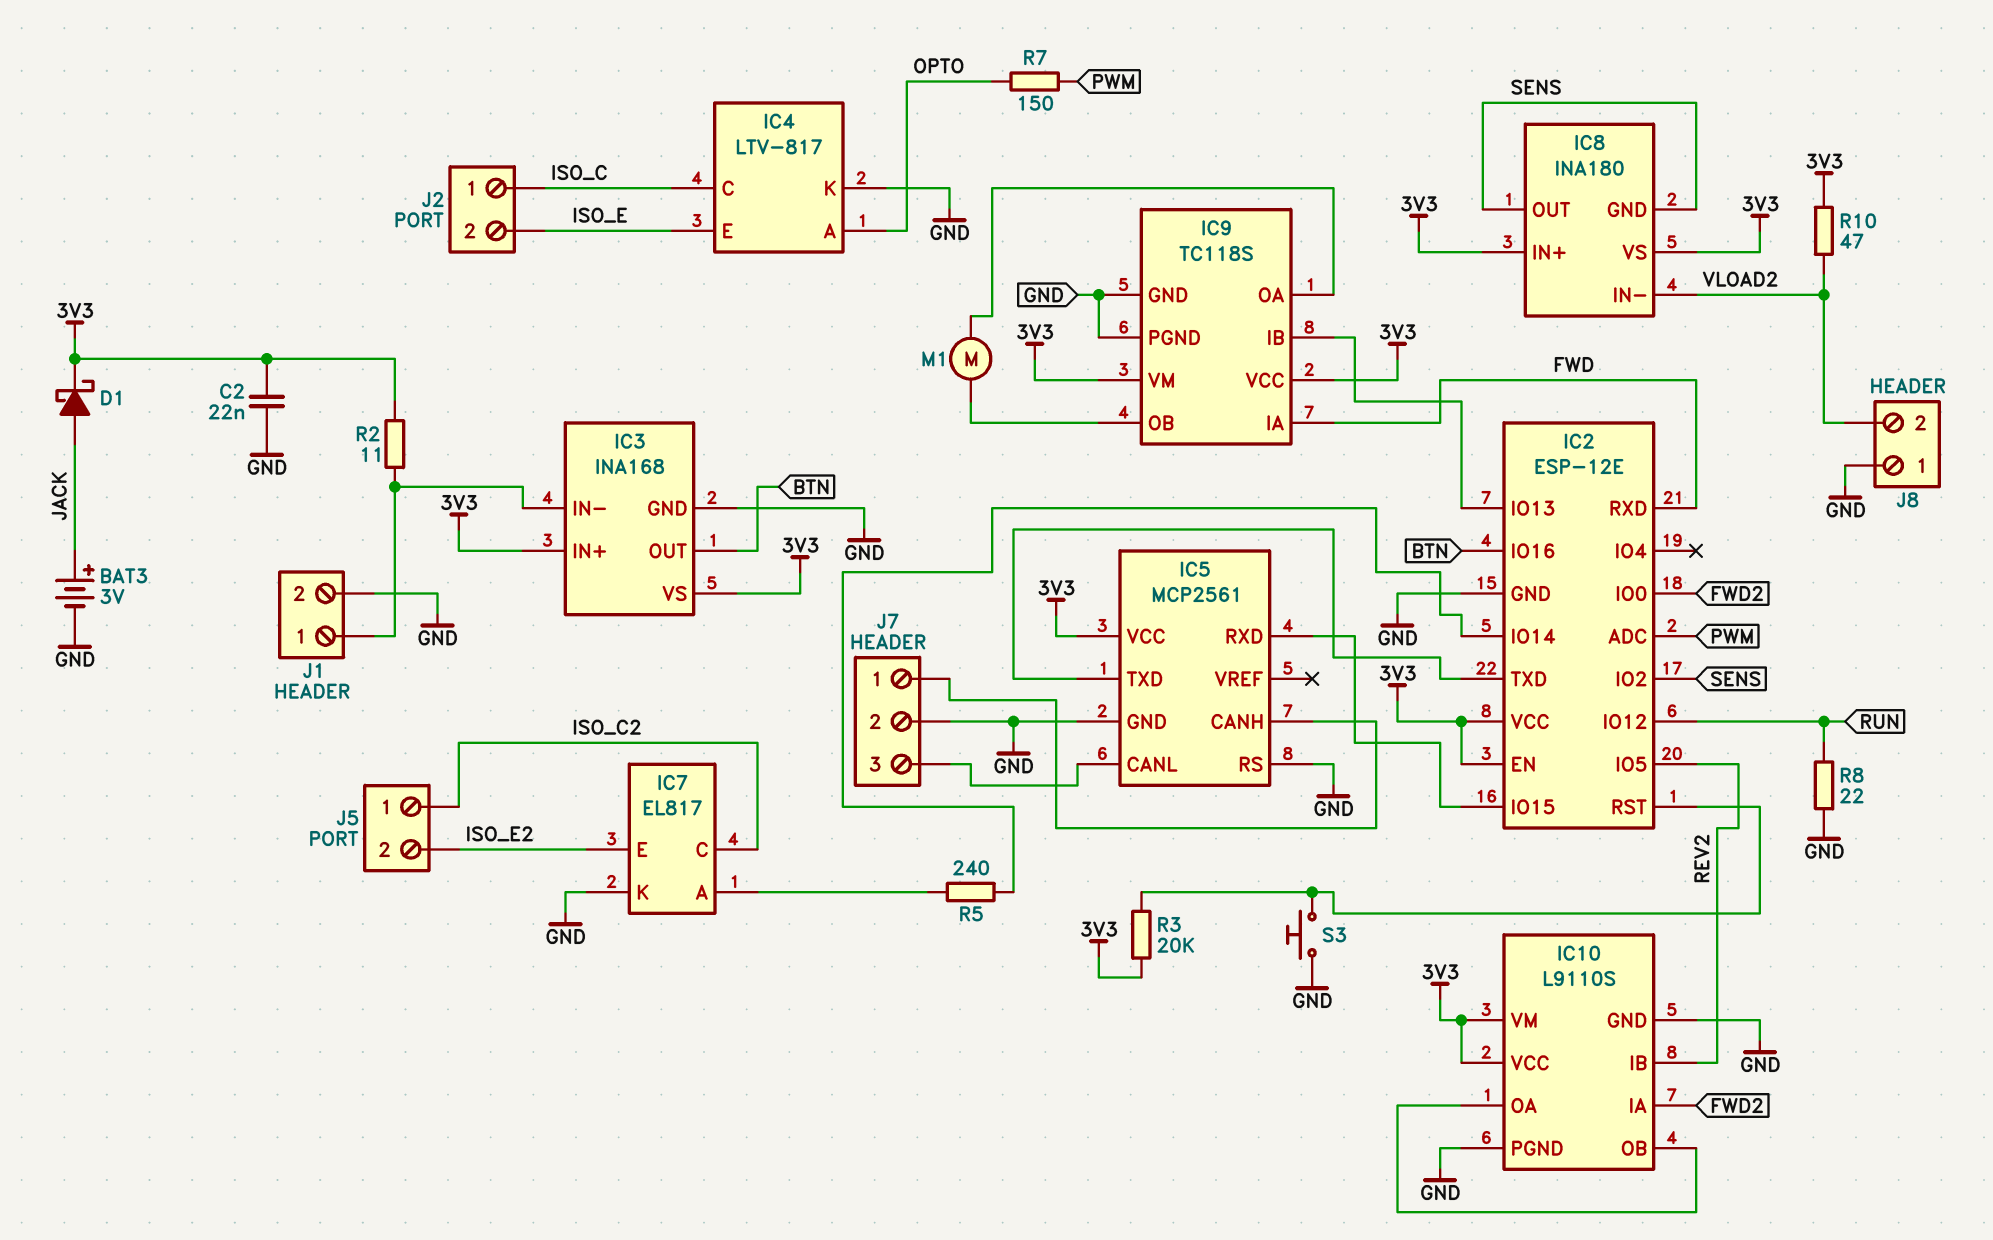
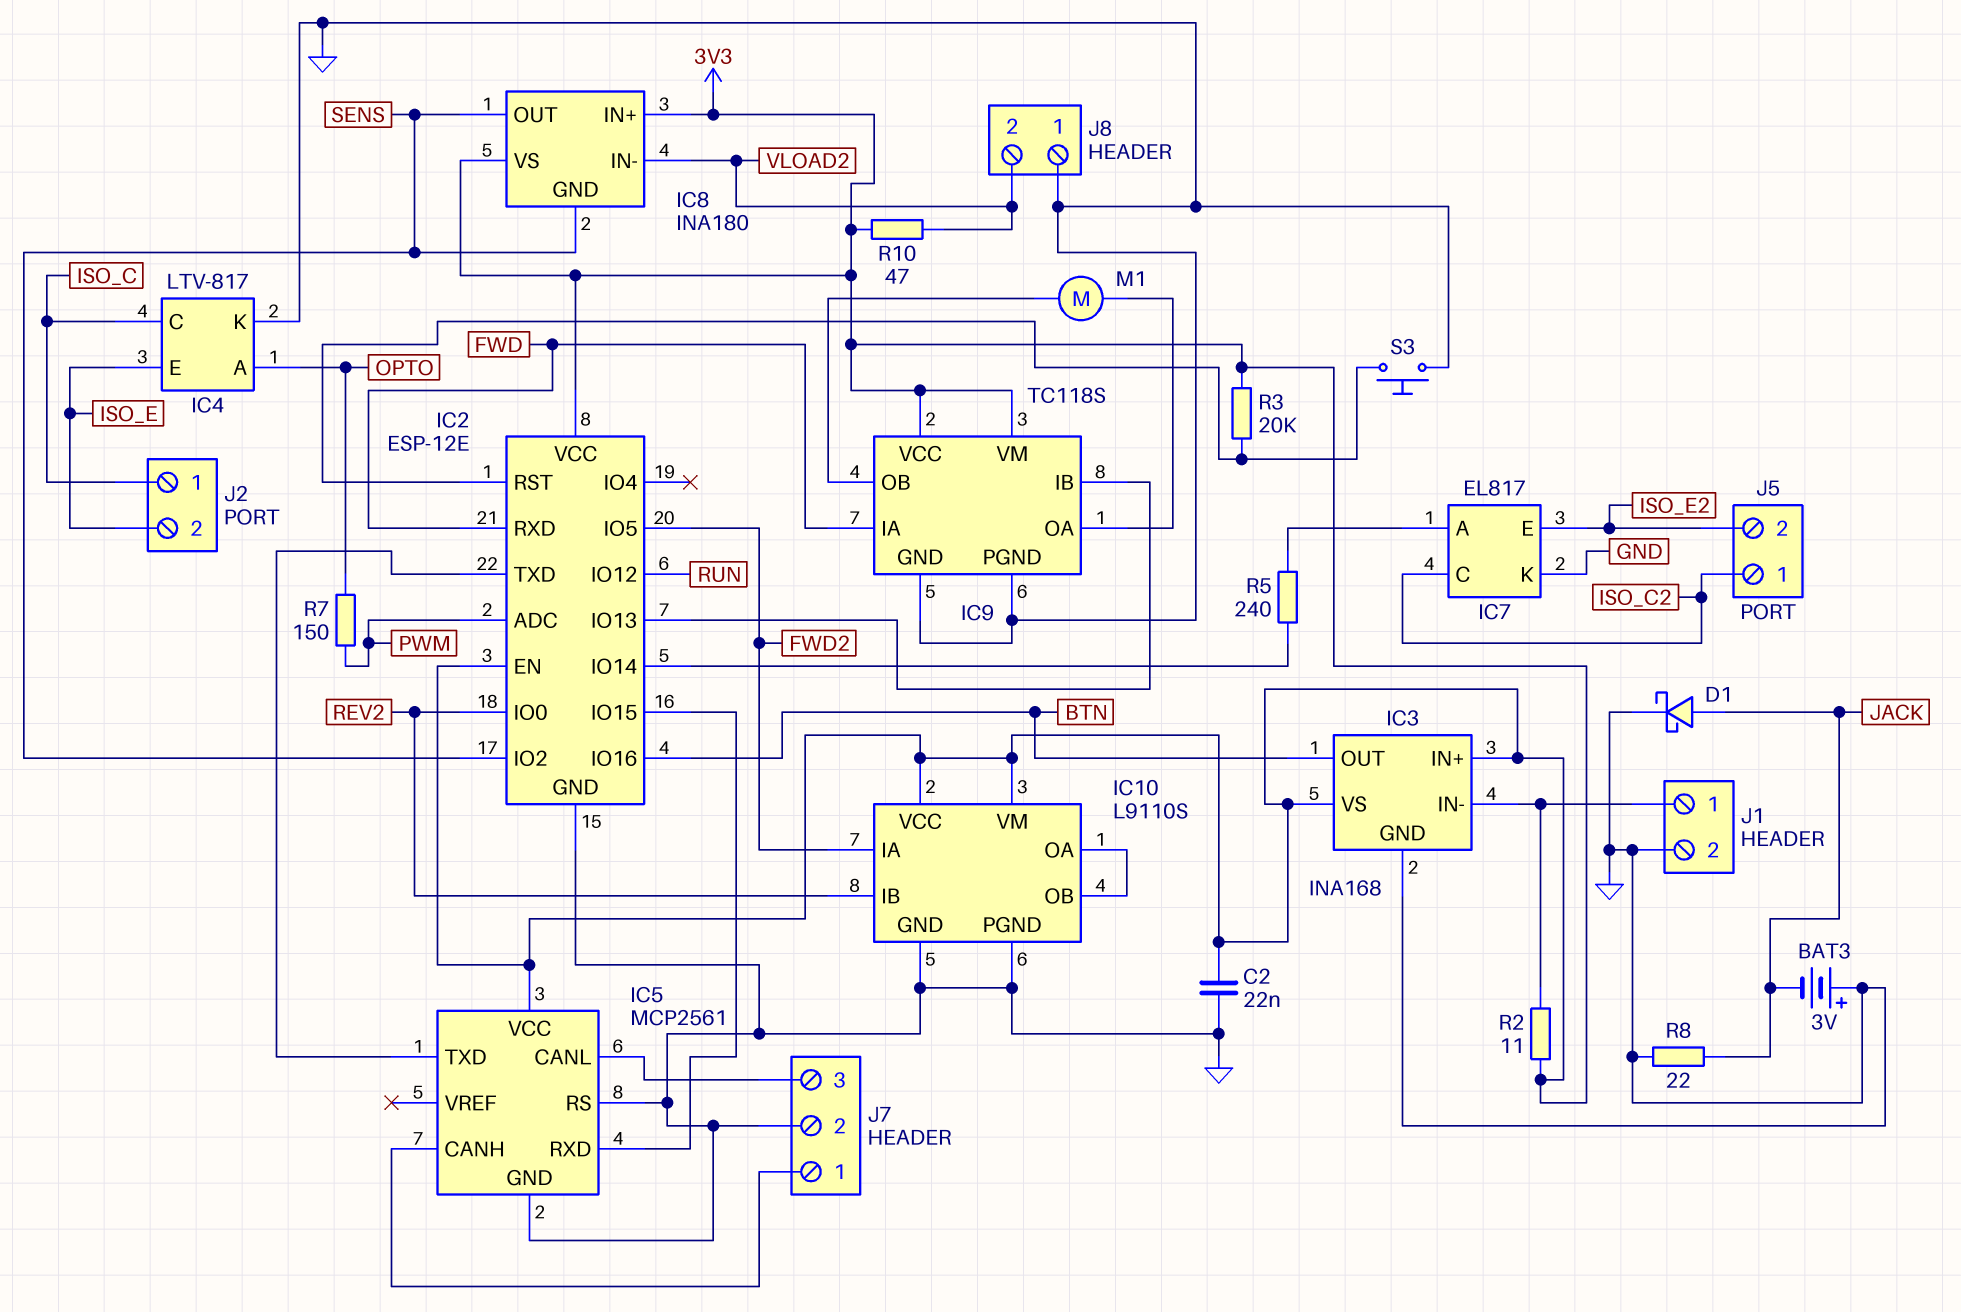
BAT3: 3V (plus JACK, minus GND) -> 3V (plus GND, minus JACK)
D1: schottky (A JACK, K 3V3) -> schottky (A JACK, K GND)
IC2 pin IO0: FWD2 -> REV2
IC2 pin IO5: REV2 -> FWD2
R8: 22 (GND, RUN) -> 22 (GND, JACK)

